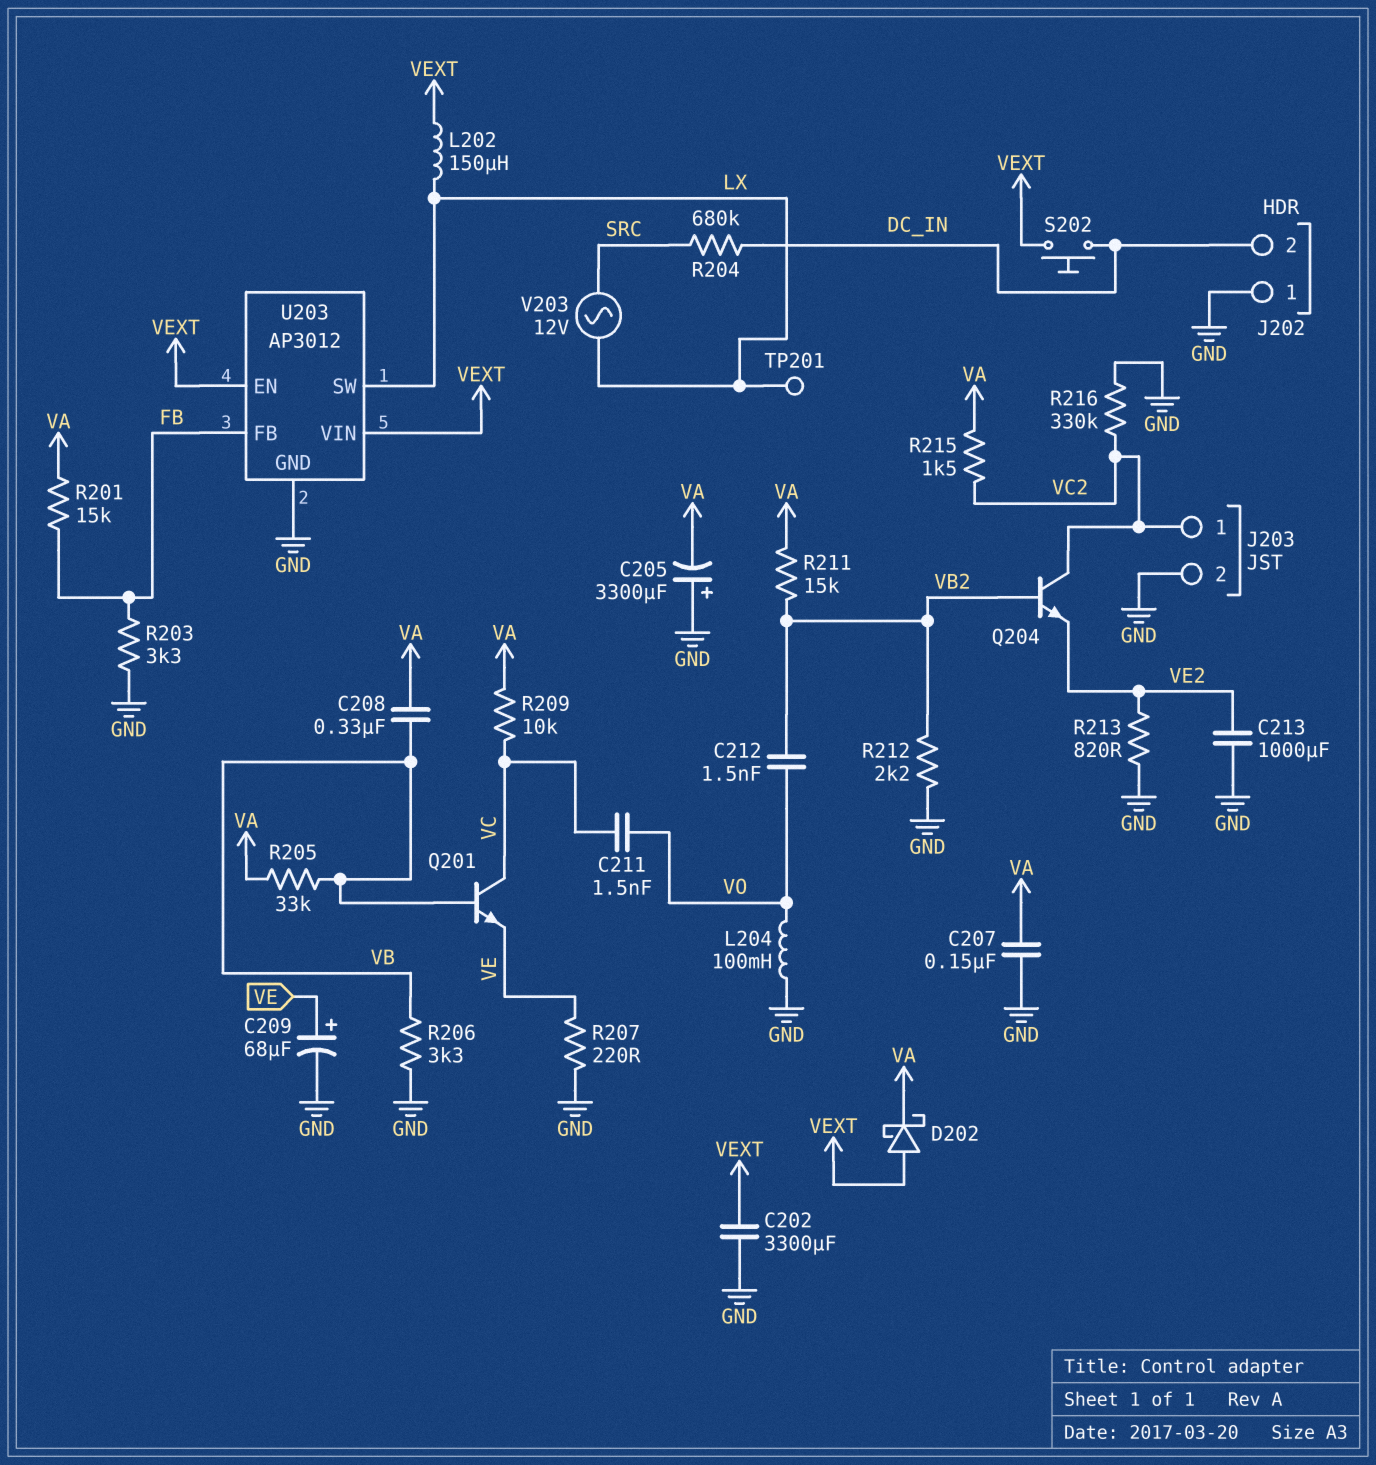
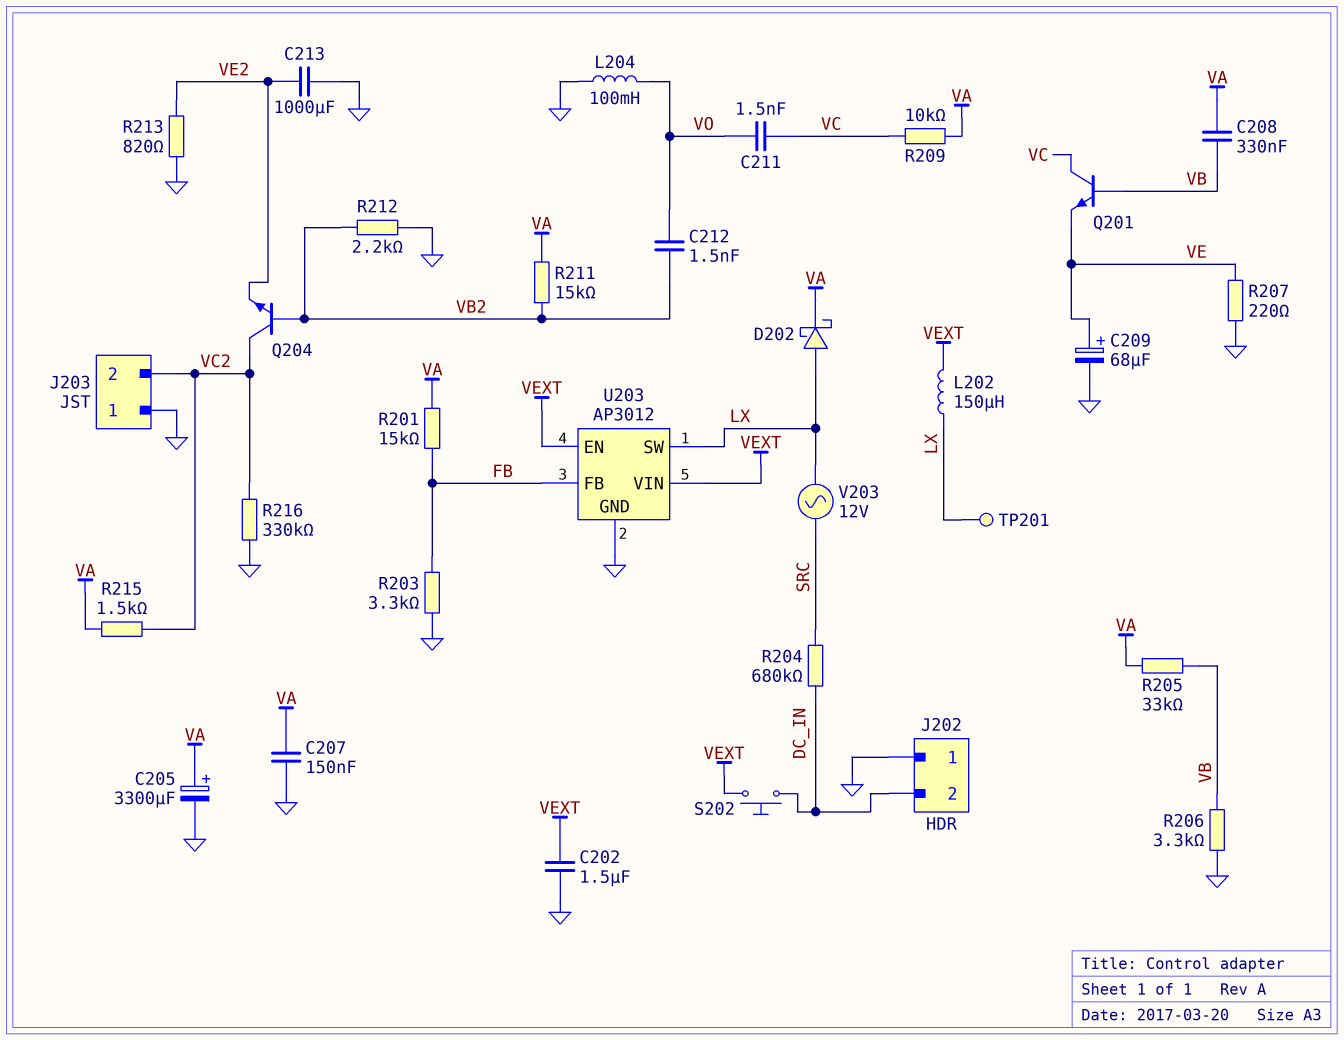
C202: 3300uF (GND, VEXT) -> 1.5uF (GND, VEXT)
C205: 3300uF (plus GND, minus VA) -> 3300uF (plus VA, minus GND)
D202: schottky (A VEXT, K VA) -> schottky (A LX, K VA)
J203 pin 1: VC2 -> GND
J203 pin 2: GND -> VC2

